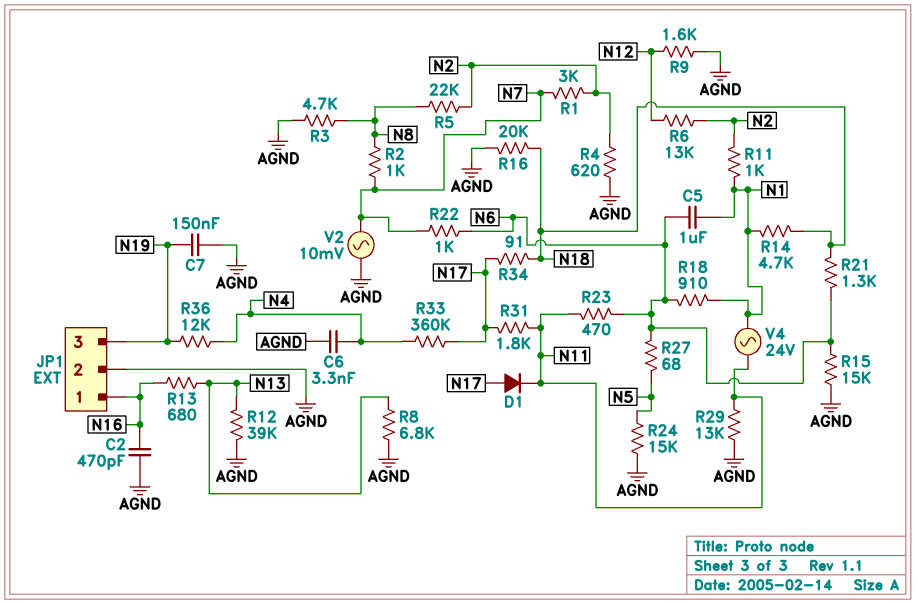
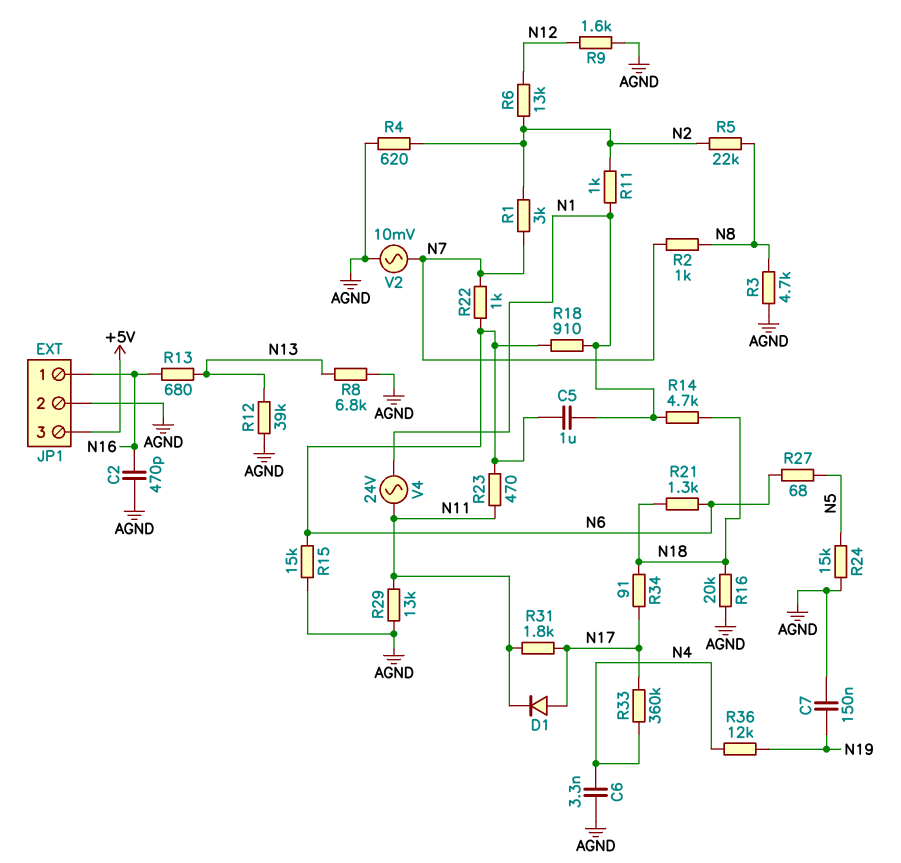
JP1 pin 3: N19 -> +5V

